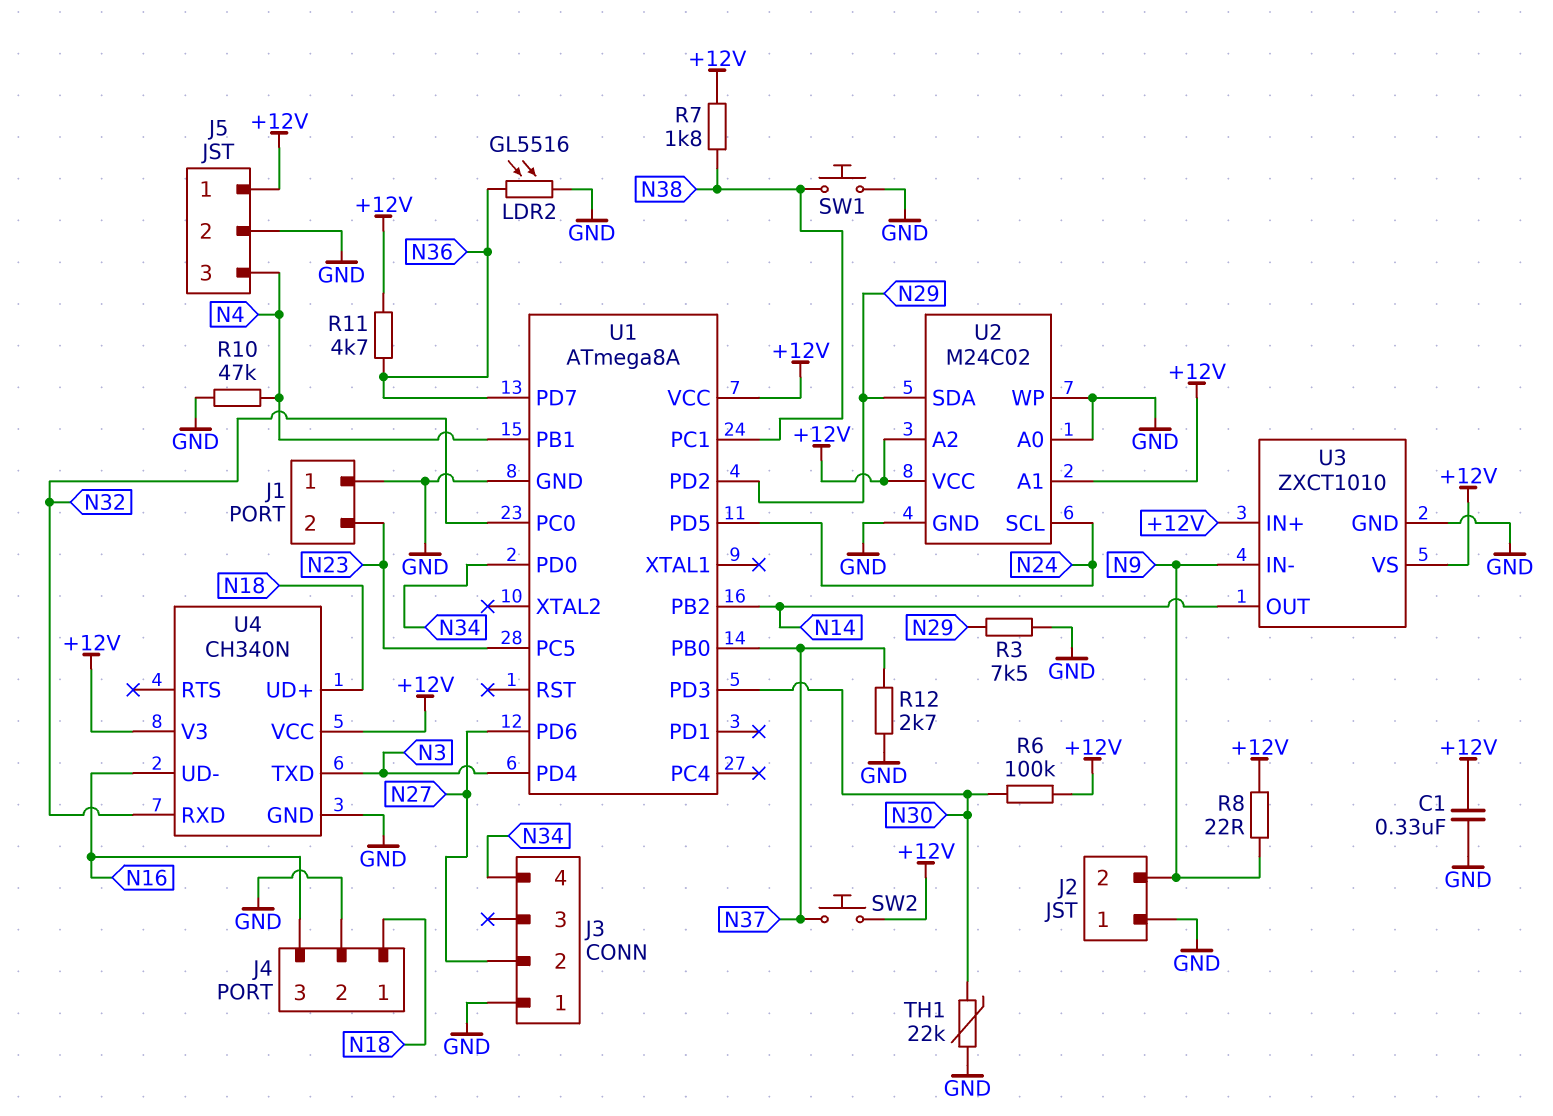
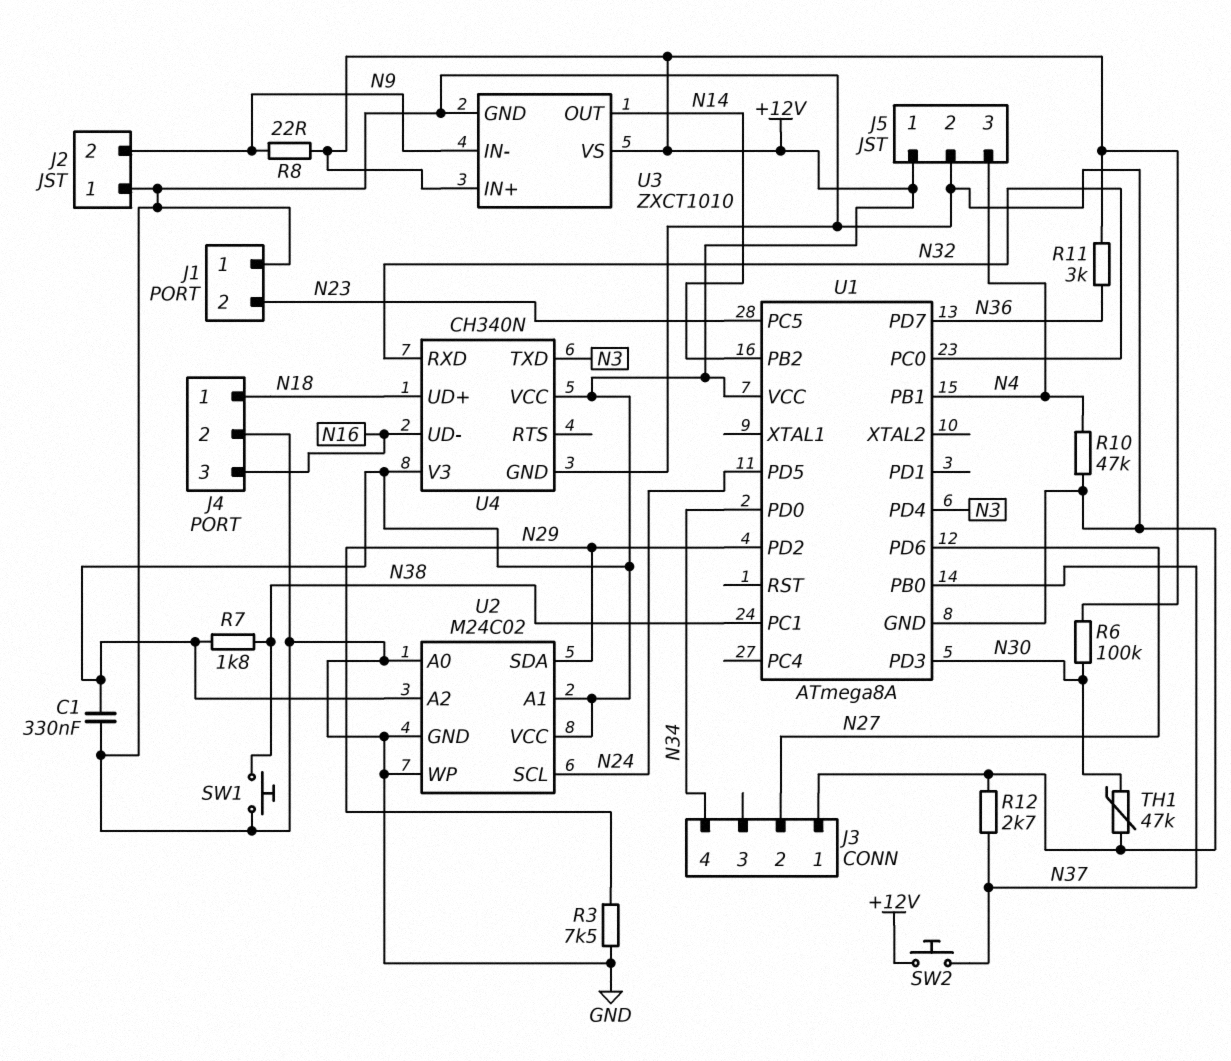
LDR2: GL5516 (GND, N36) -> none
R11: 4.7k (+12V, N36) -> 3k (+12V, N36)
TH1: 22k (GND, N30) -> 47k (GND, N30)

